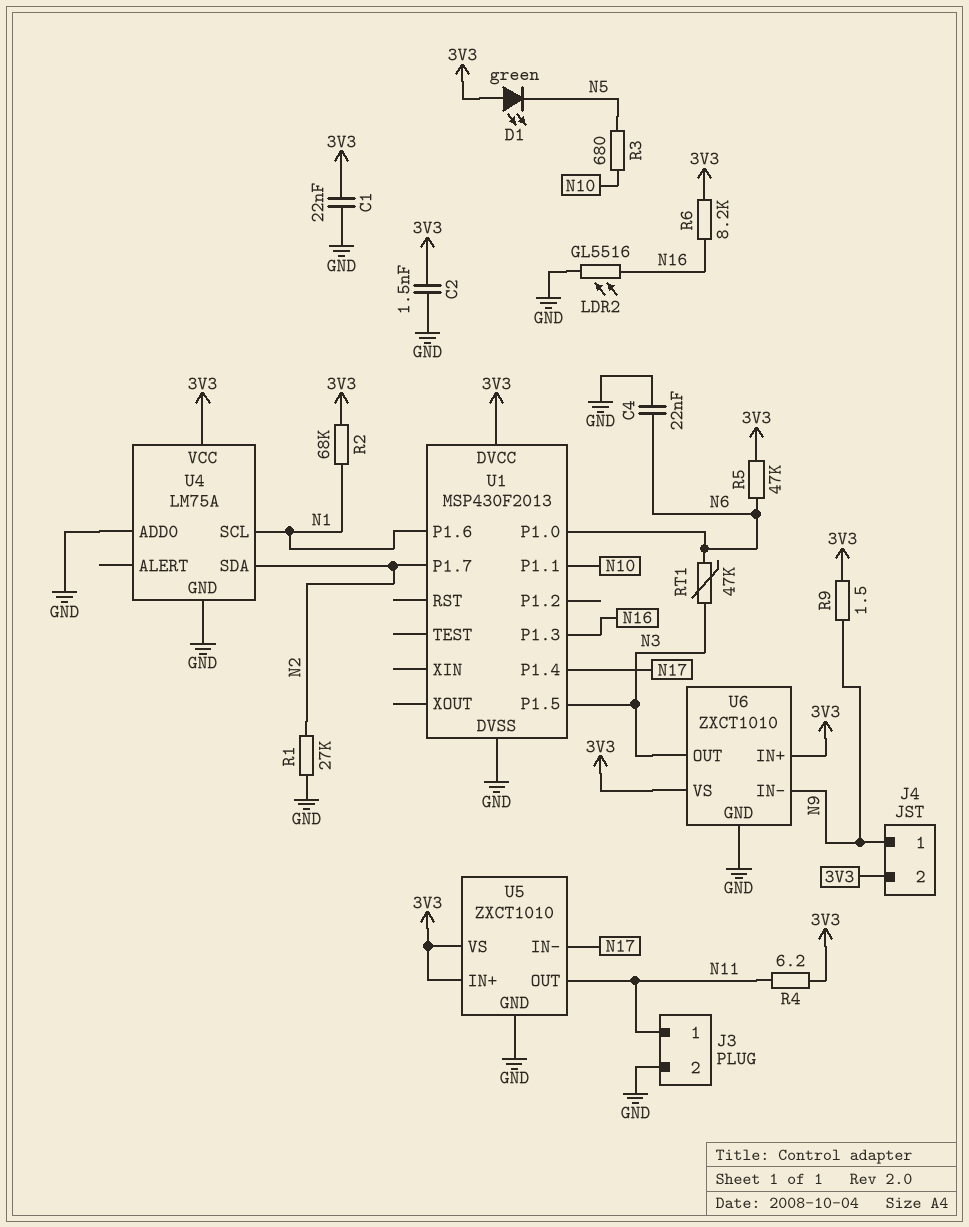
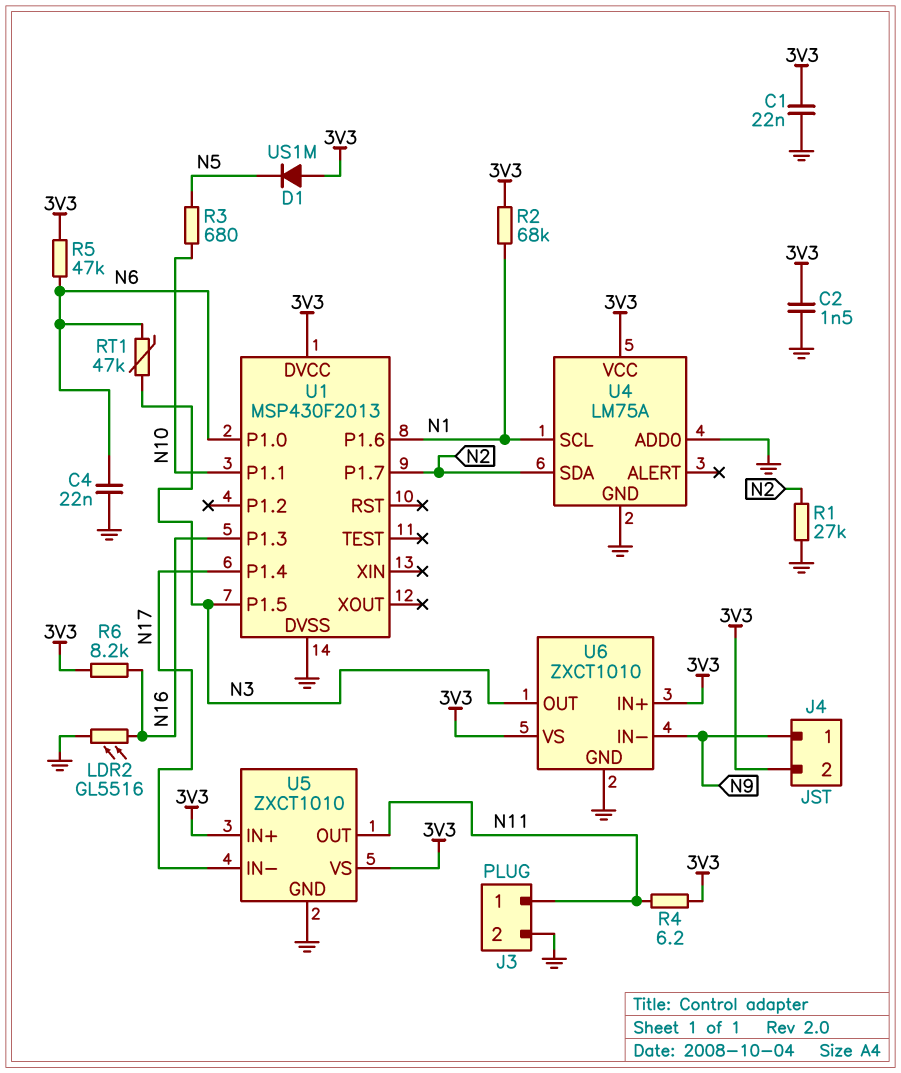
D1: LED green (A 3V3, K N5) -> diode US1M (A 3V3, K N5)
R9: 1.5 (3V3, N9) -> none

